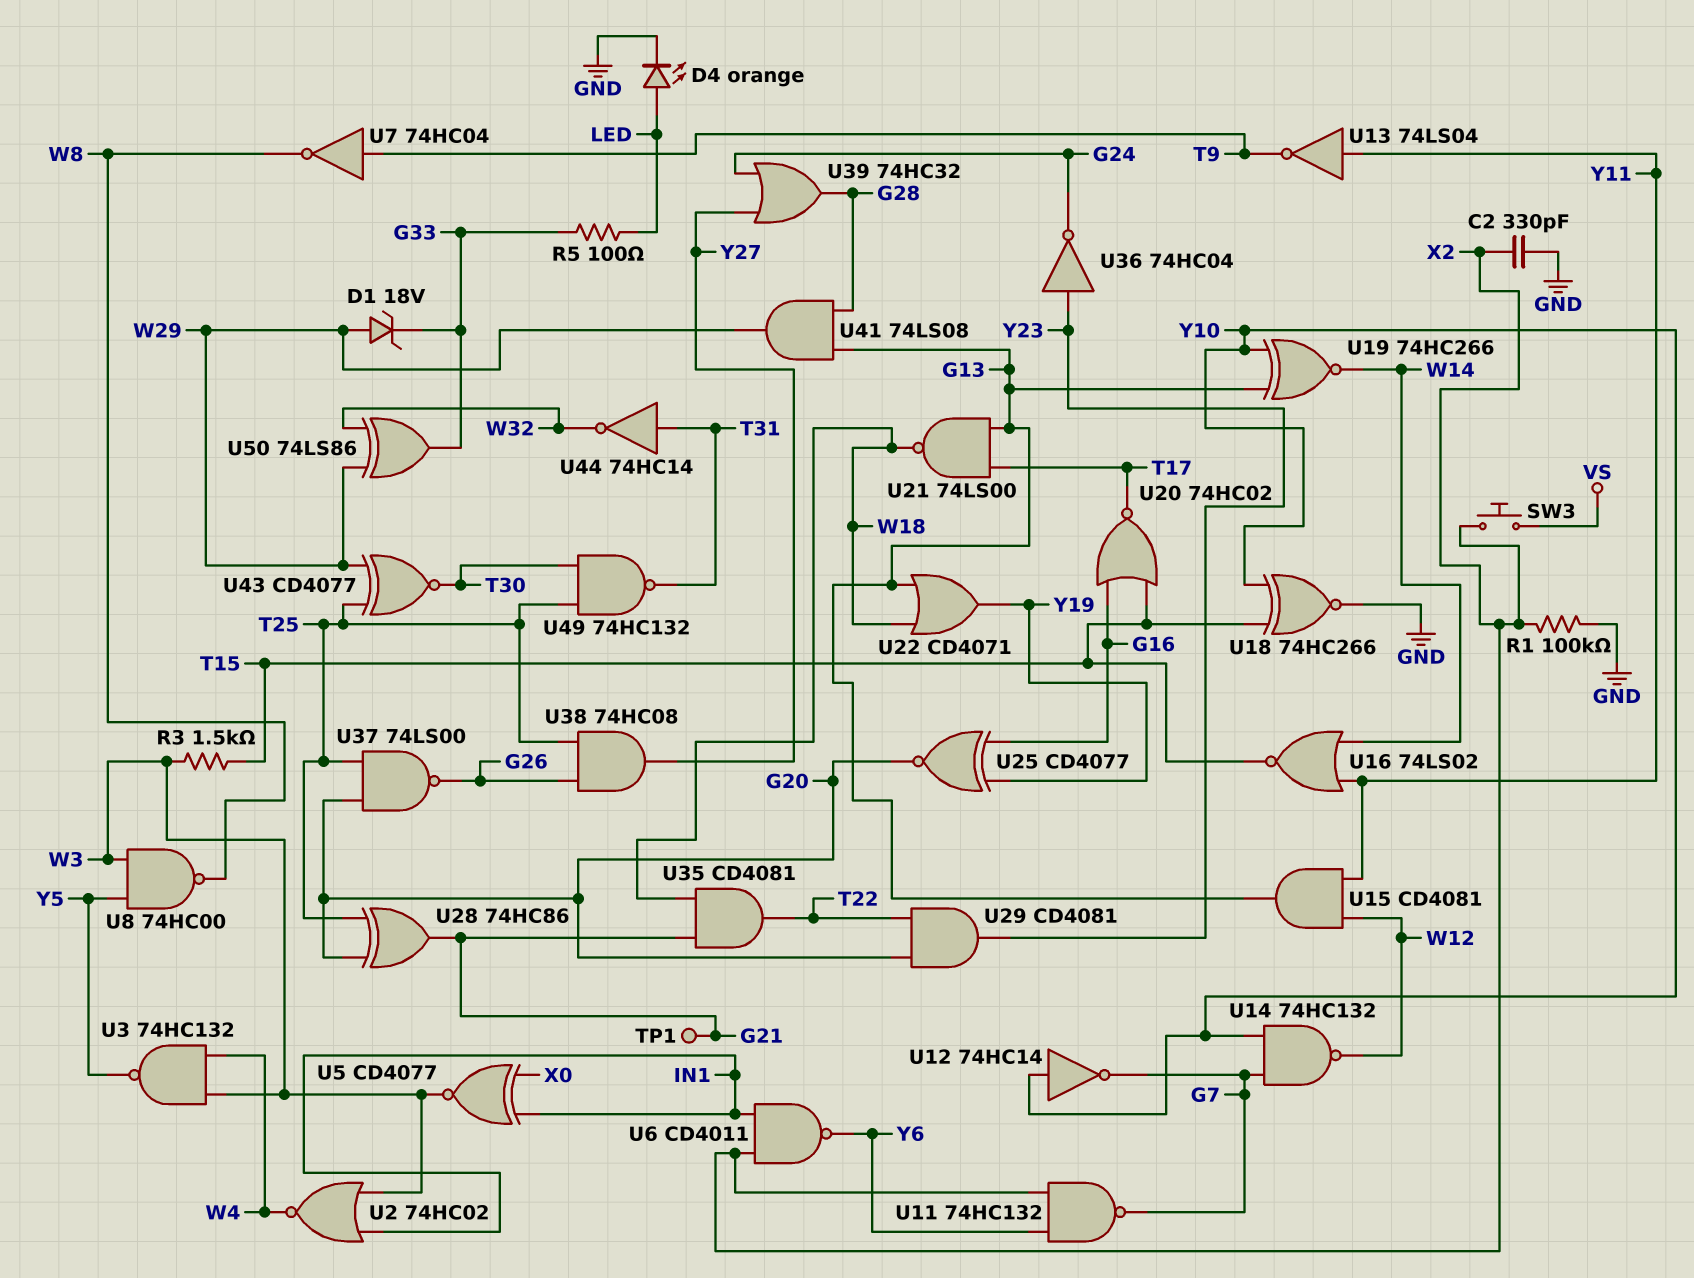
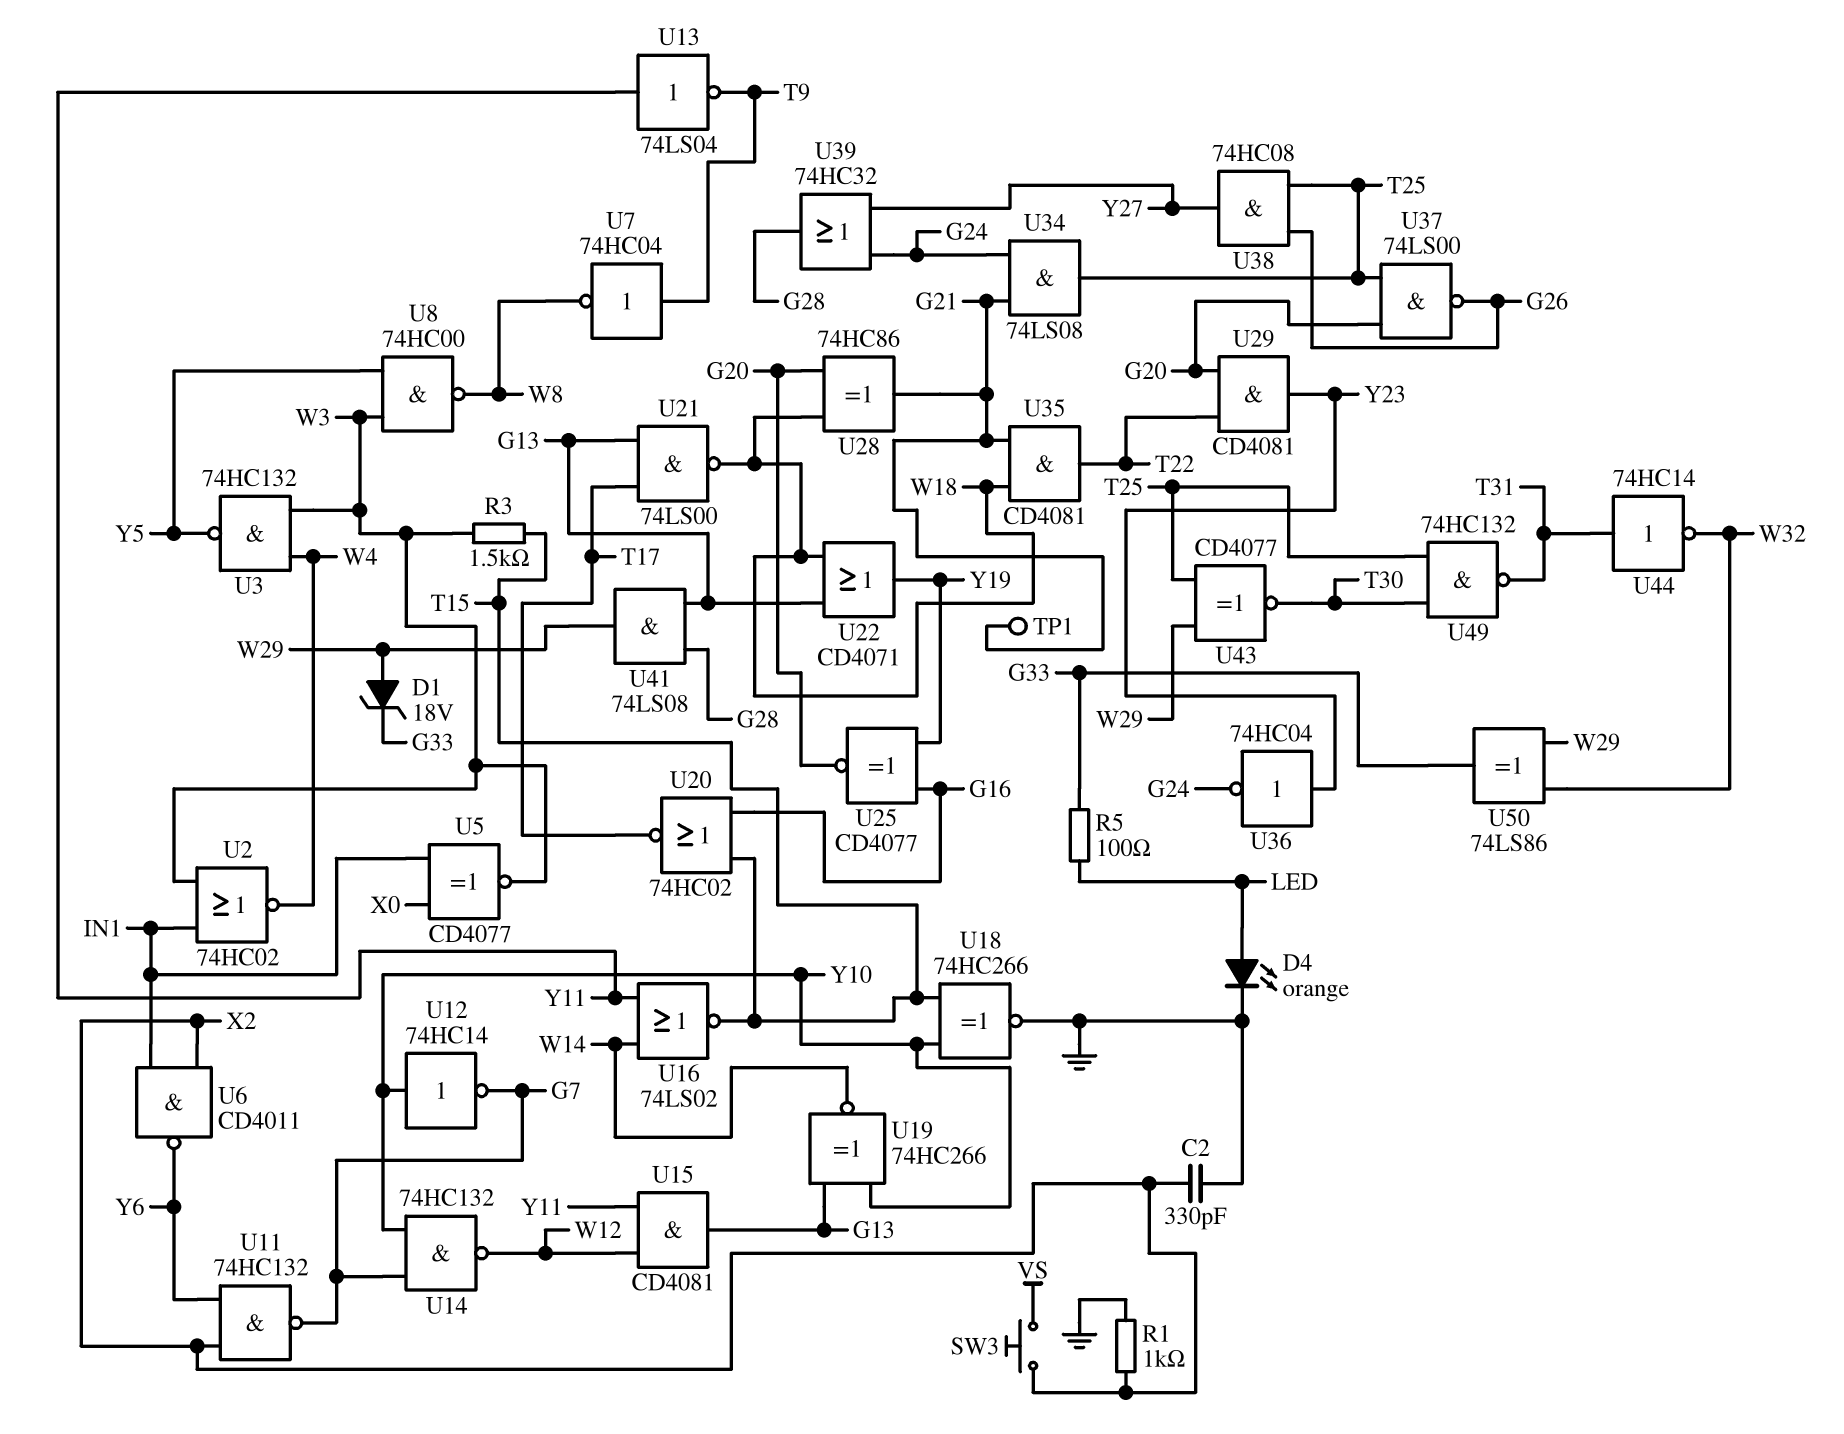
R1: 100k (GND, X2) -> 1k (GND, X2)
U28: XOR 74HC86 (in G20, in T25, out G21) -> XOR 74HC86 (in G20, in W18, out G21)
U34: none -> AND 74LS08 (in G21, in G24, out T25)

